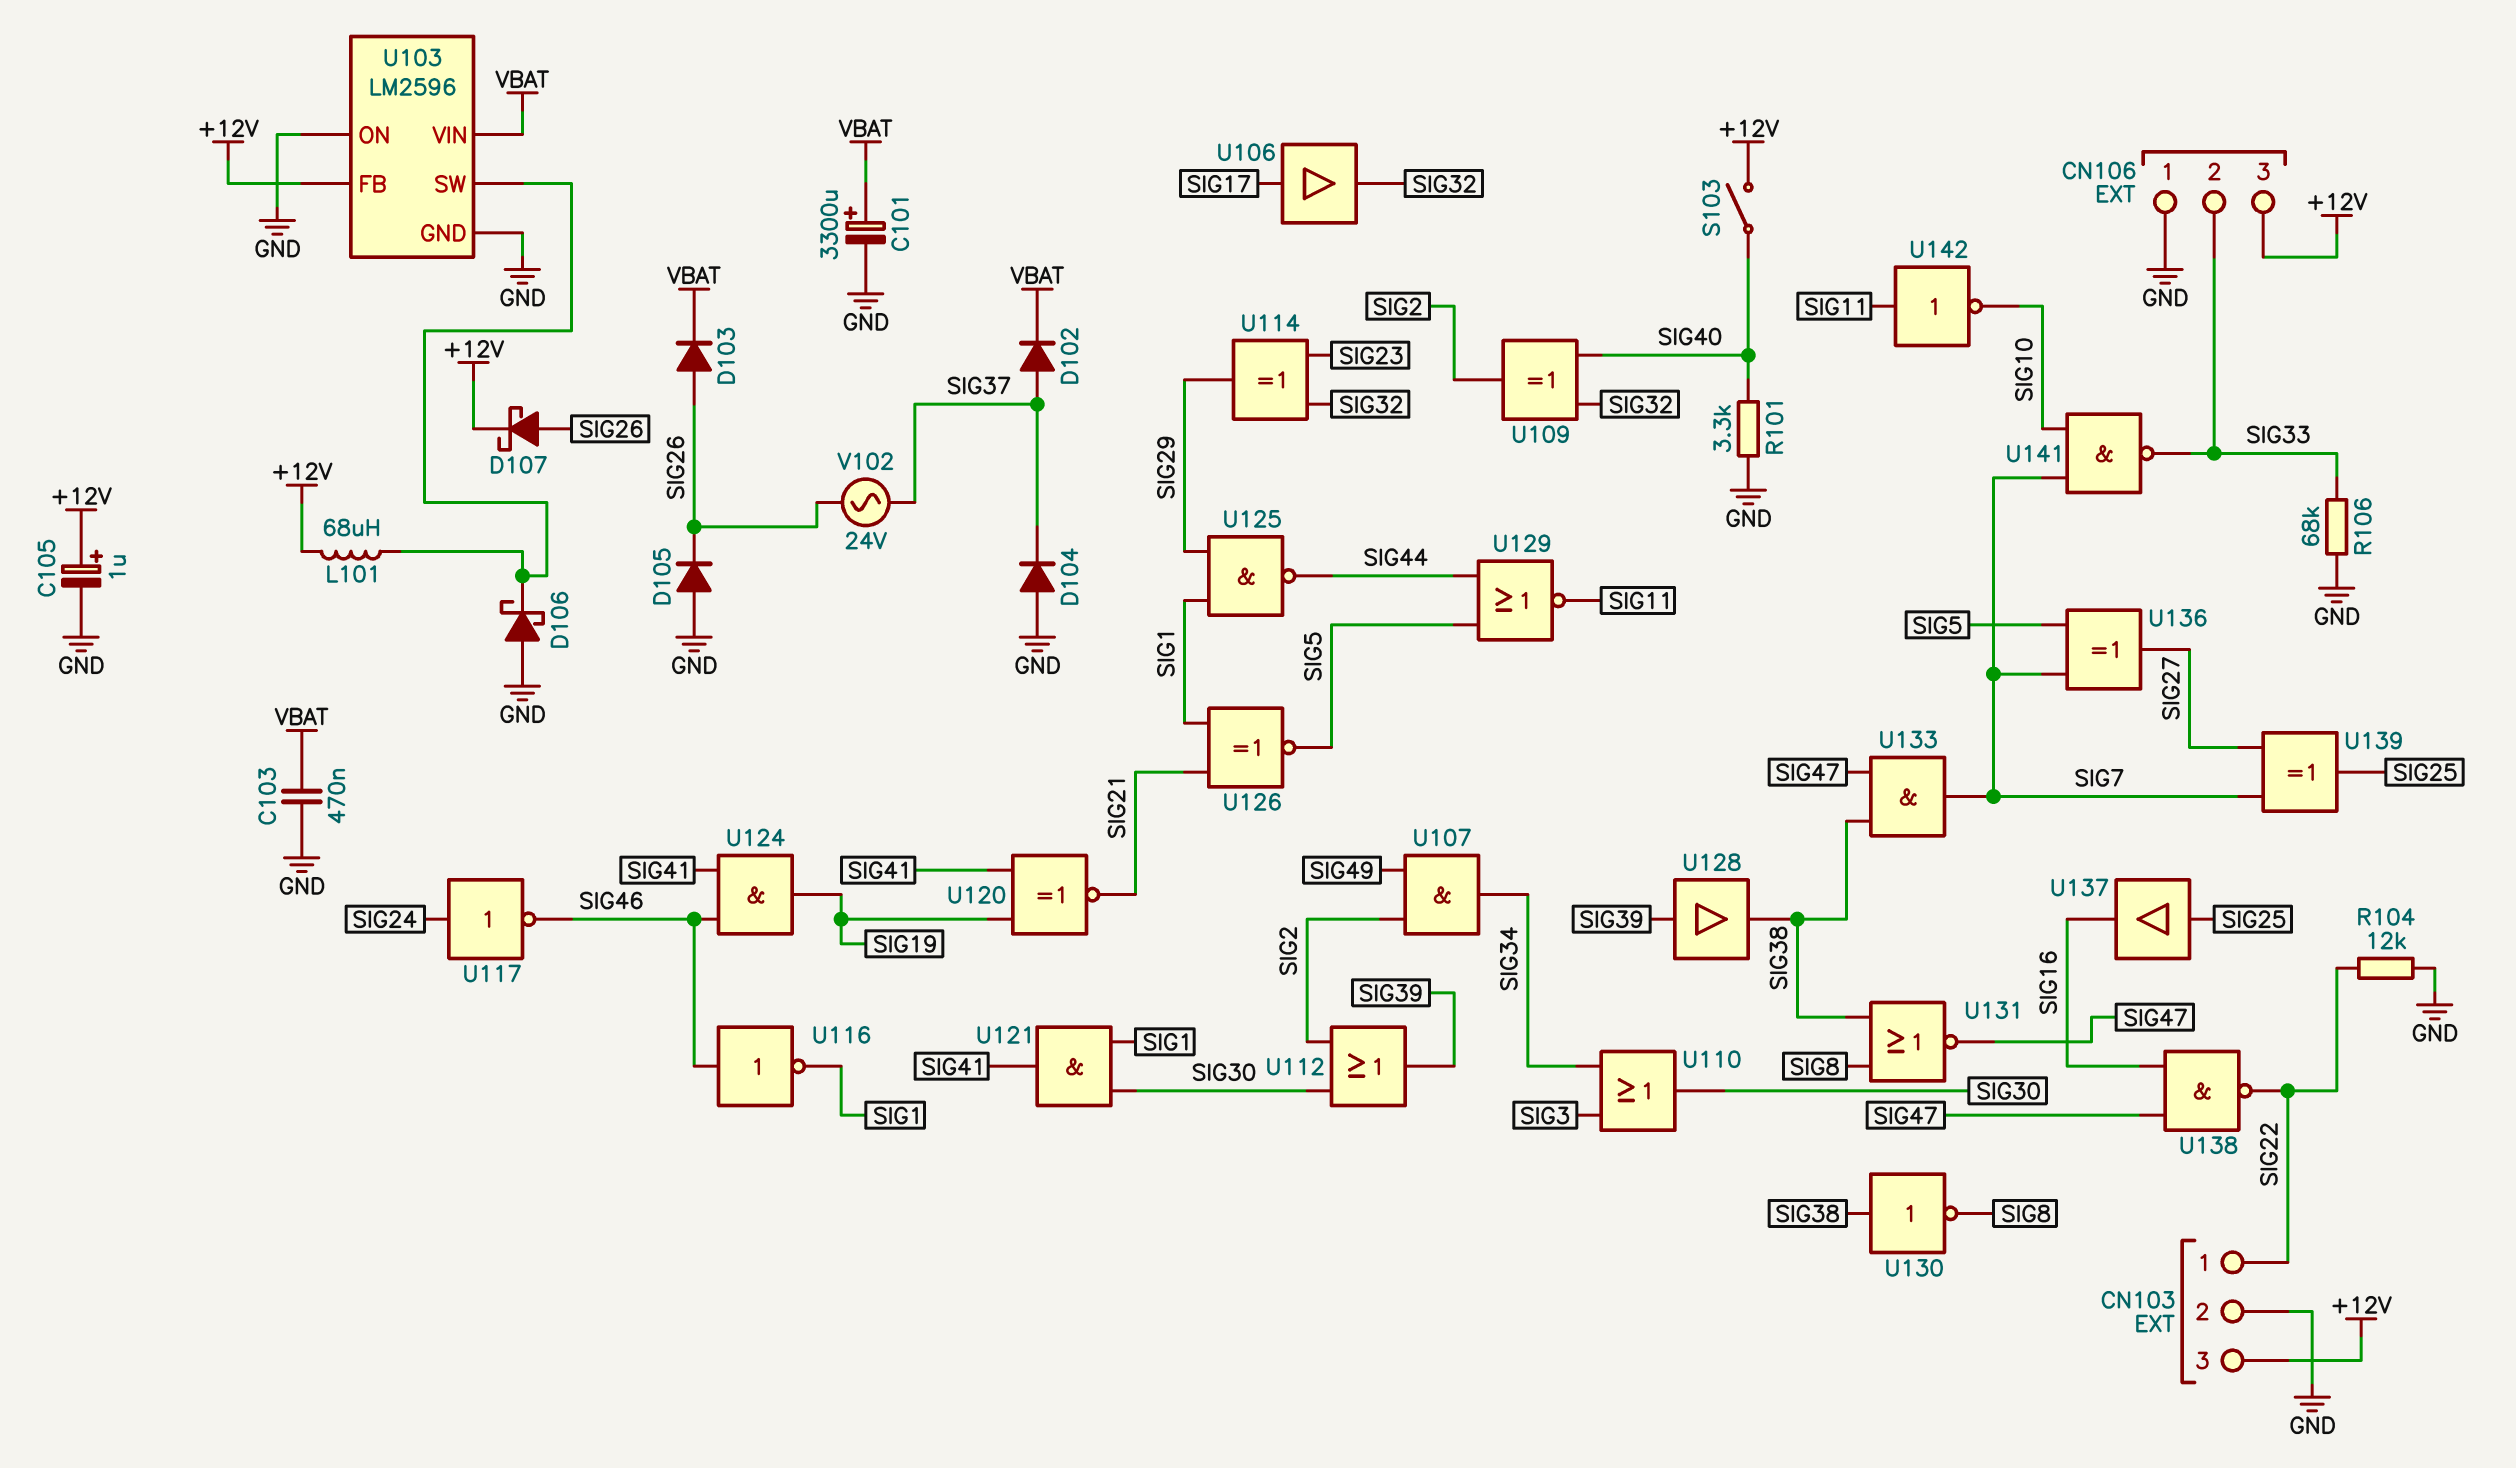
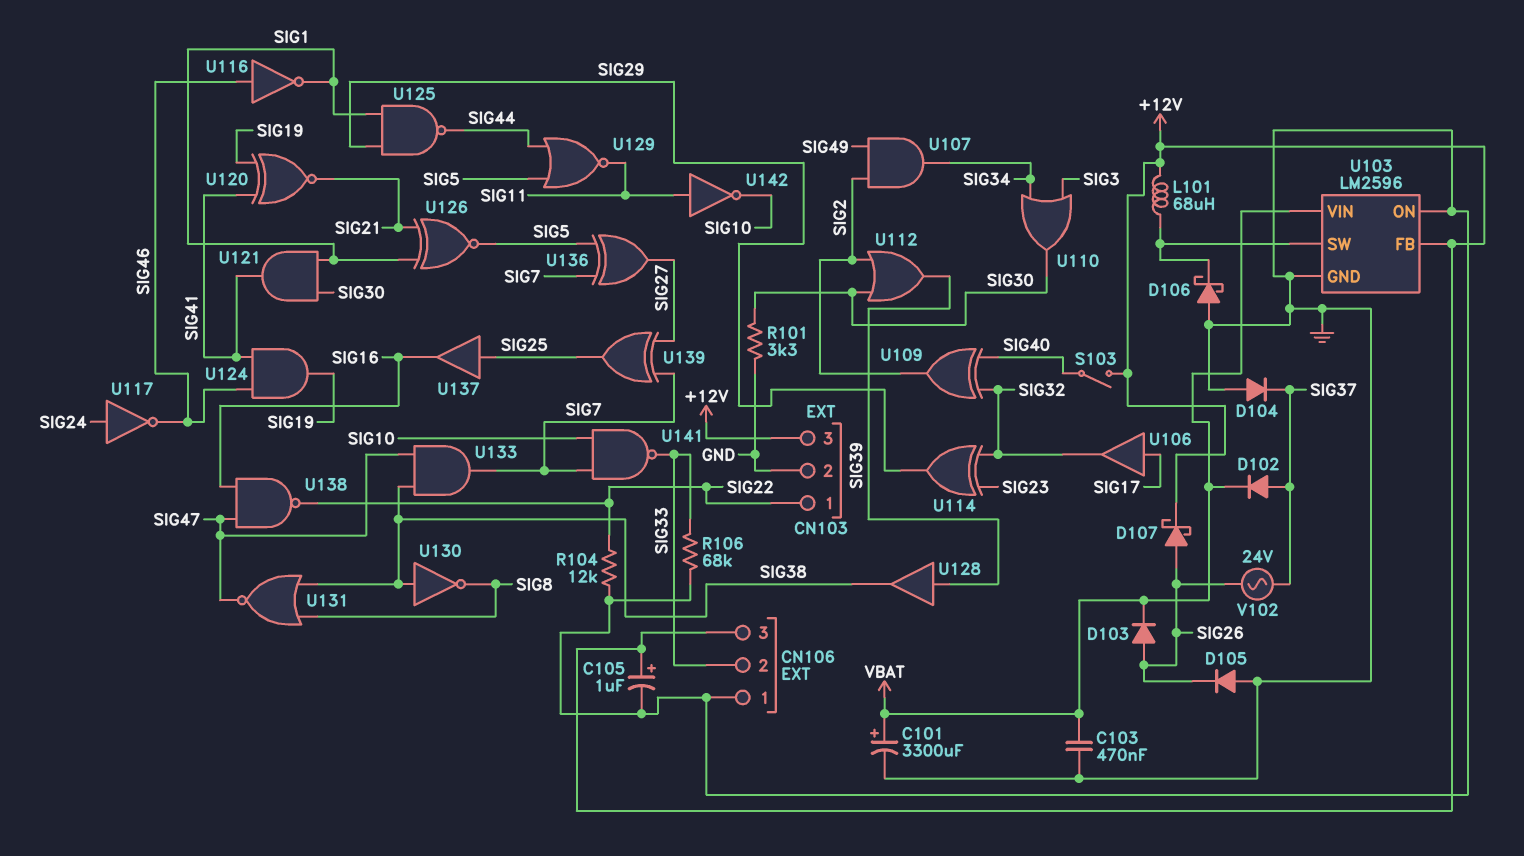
R101: 3.3k (GND, SIG40) -> 3.3k (GND, SIG30)

